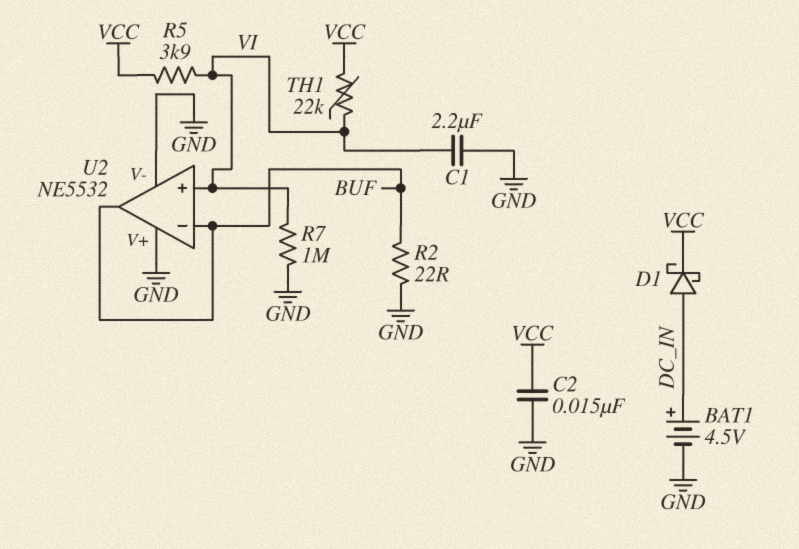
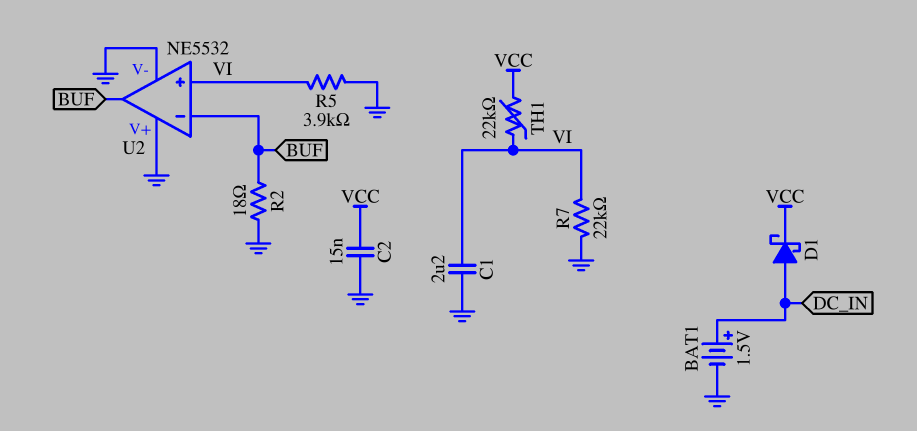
BAT1: 4.5V (plus DC_IN, minus GND) -> 1.5V (plus DC_IN, minus GND)
R2: 22 (BUF, GND) -> 18 (BUF, GND)
R5: 3.9k (VCC, VI) -> 3.9k (GND, VI)
R7: 1M (GND, VI) -> 22k (GND, VI)

